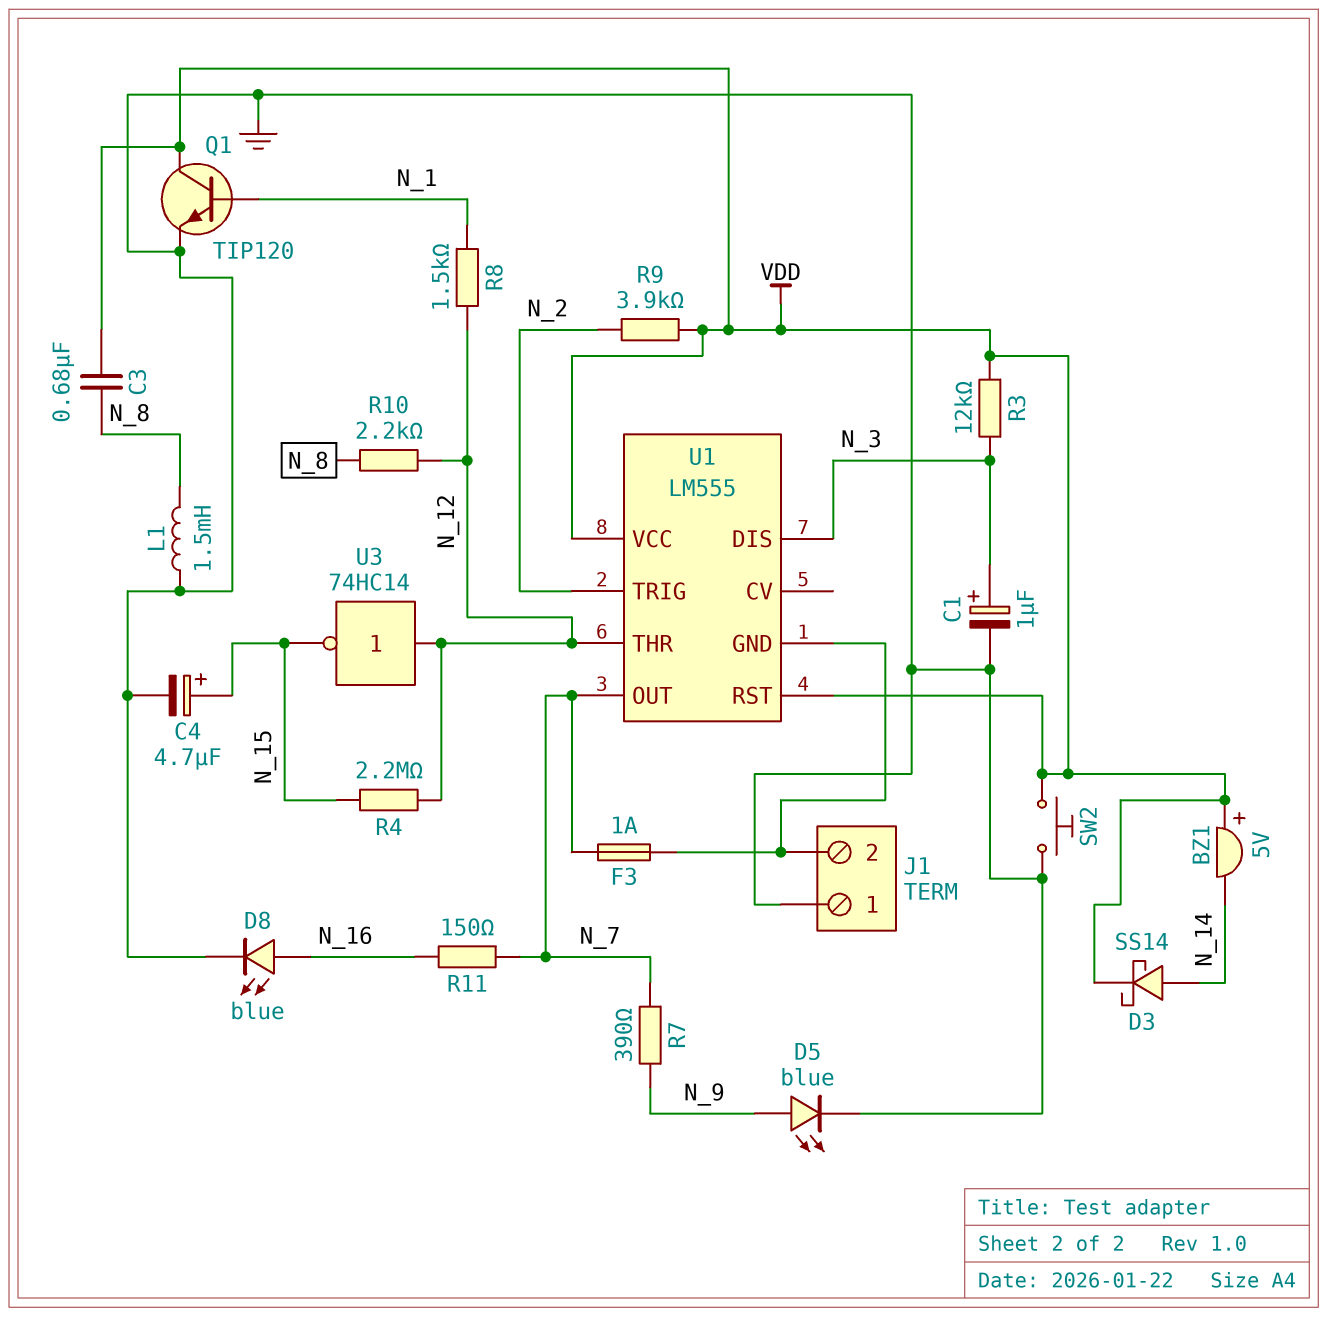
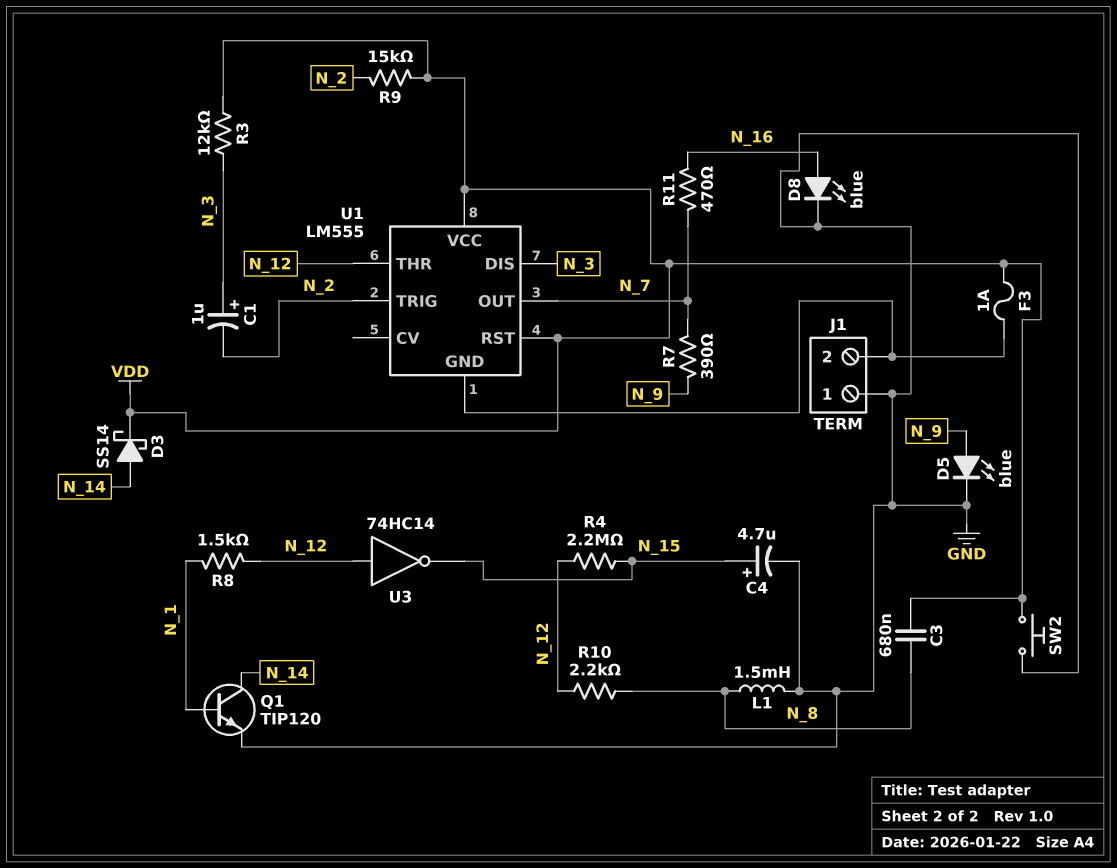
BZ1: buzzer 5V (plus VDD, minus N_14) -> none
C1: 1uF (plus N_3, minus GND) -> 1uF (plus N_3, minus N_2)
F3: 1A (J1/2, N_7) -> 1A (J1/2, VDD)
Q1: NPN TIP120 (B N_1, C VDD, E GND) -> NPN TIP120 (B N_1, C N_14, E GND)
R9: 3.9k (N_2, VDD) -> 15k (N_2, VDD)
R11: 150 (N_7, N_16) -> 470 (N_7, N_16)

